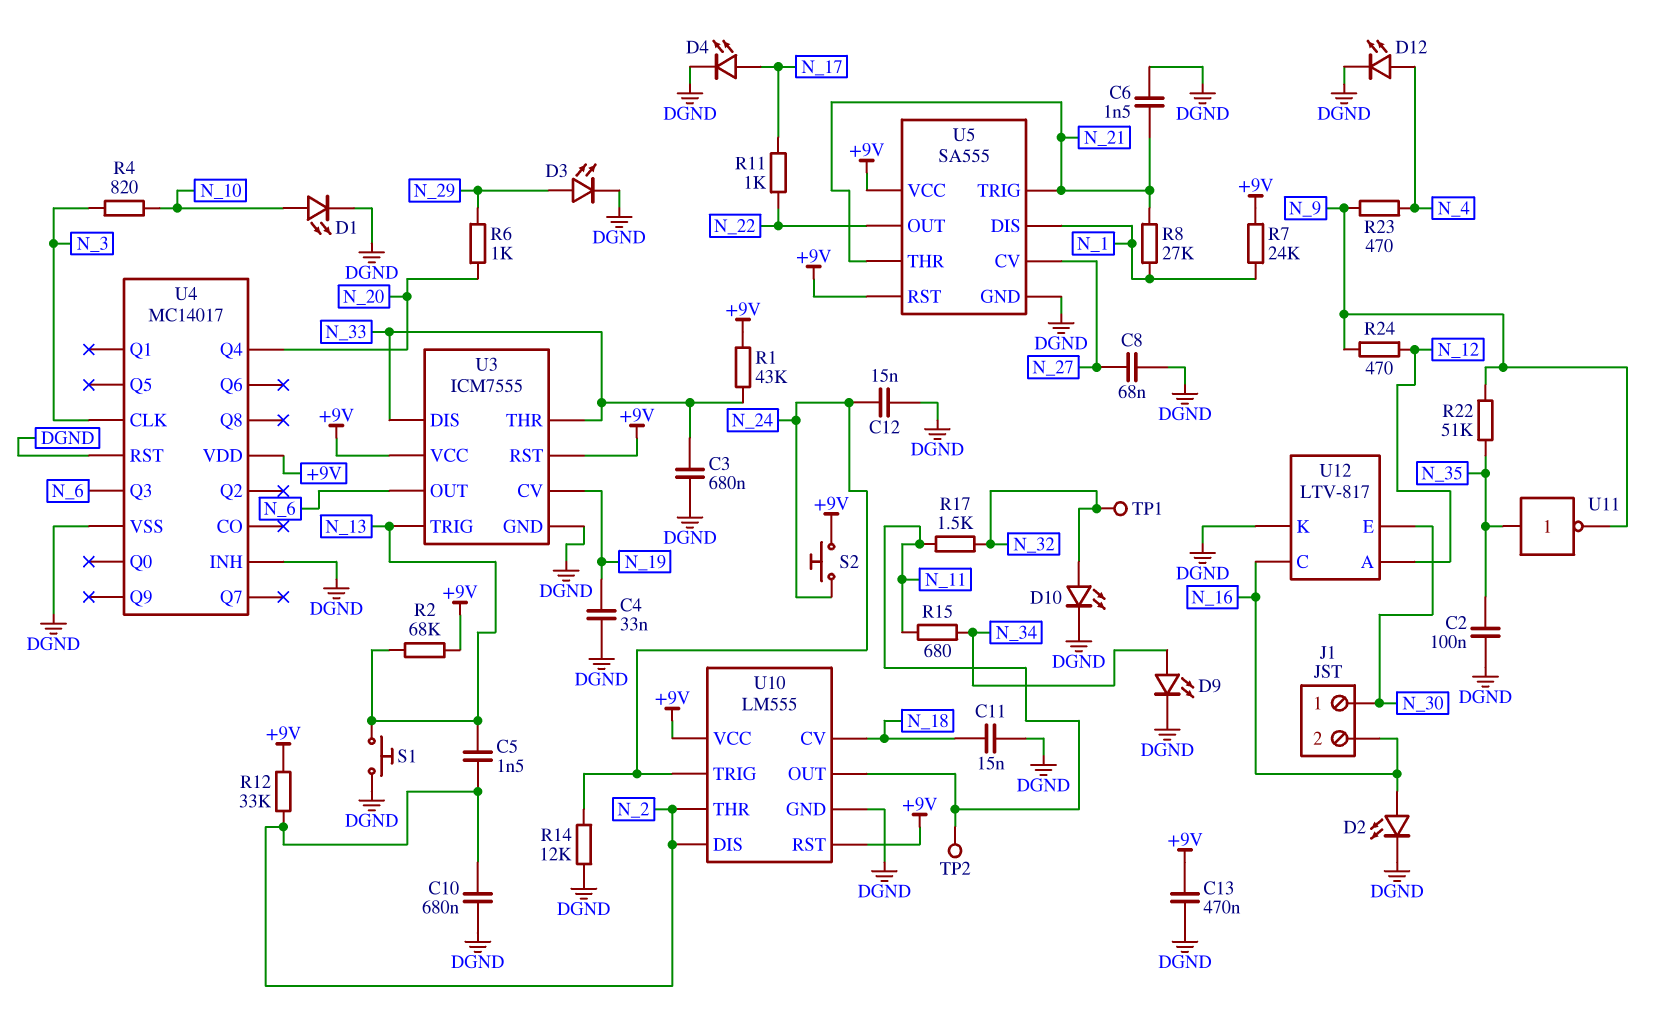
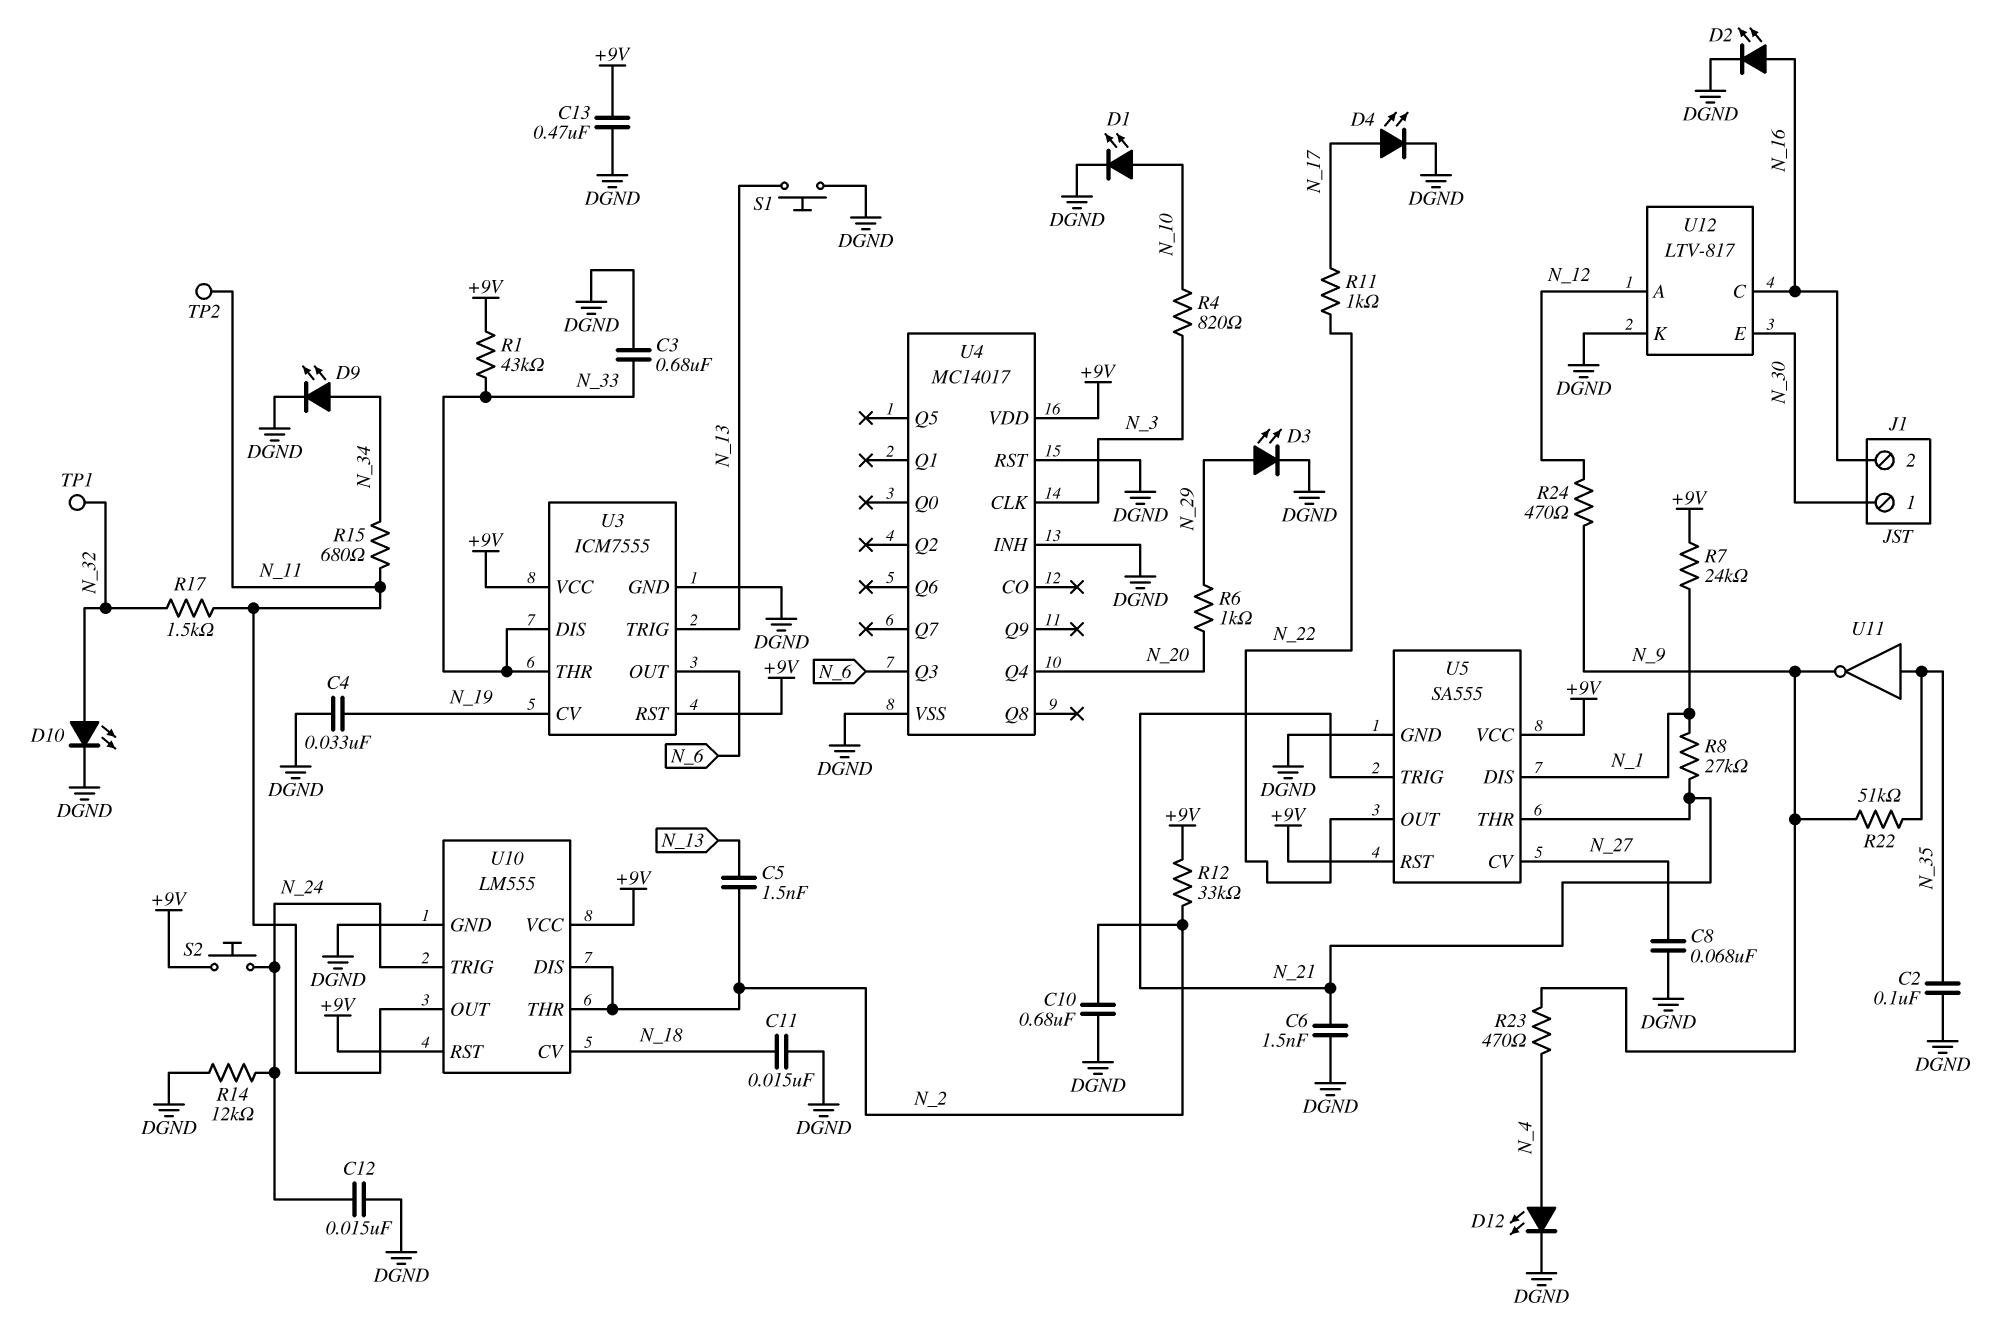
R2: 68k (+9V, N_13) -> none

